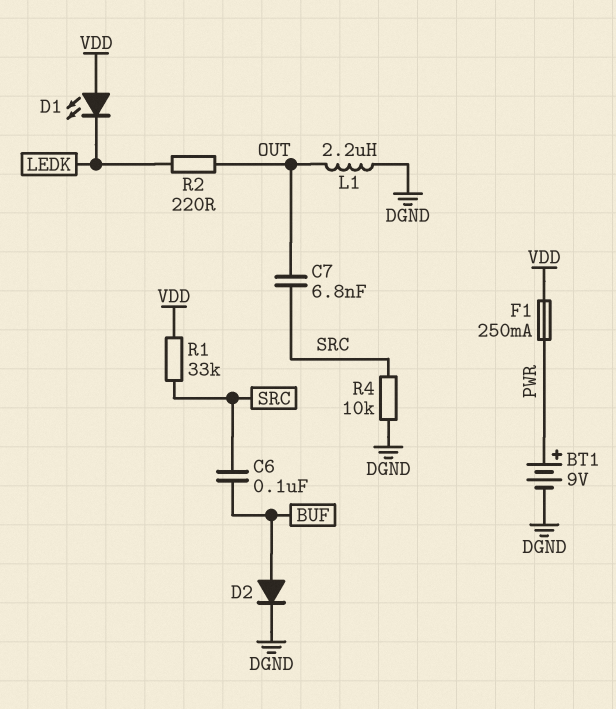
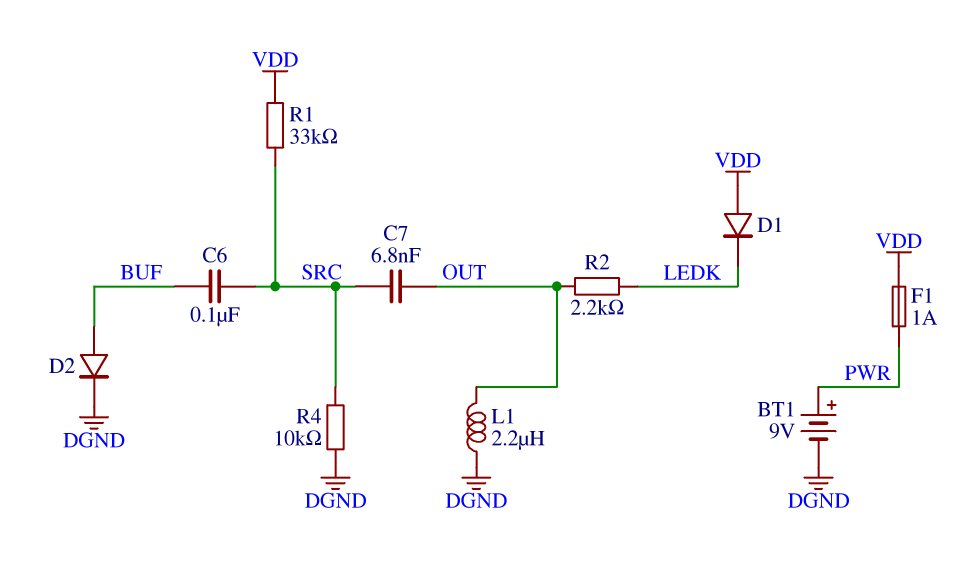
D1: LED (A VDD, K LEDK) -> diode (A VDD, K LEDK)
F1: 250mA (PWR, VDD) -> 1A (PWR, VDD)
R2: 220 (LEDK, OUT) -> 2.2k (LEDK, OUT)

